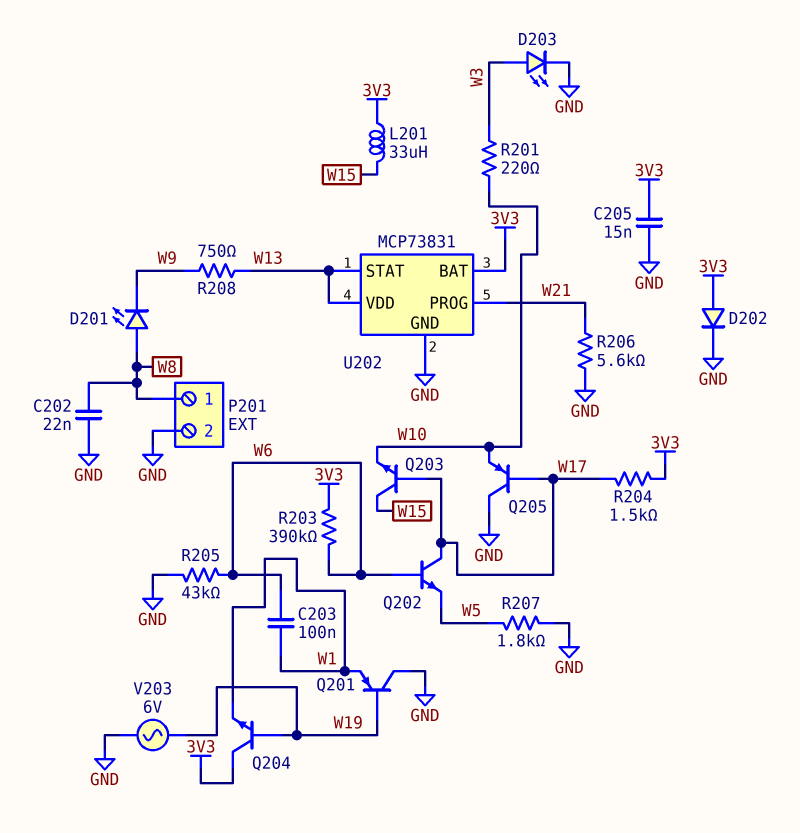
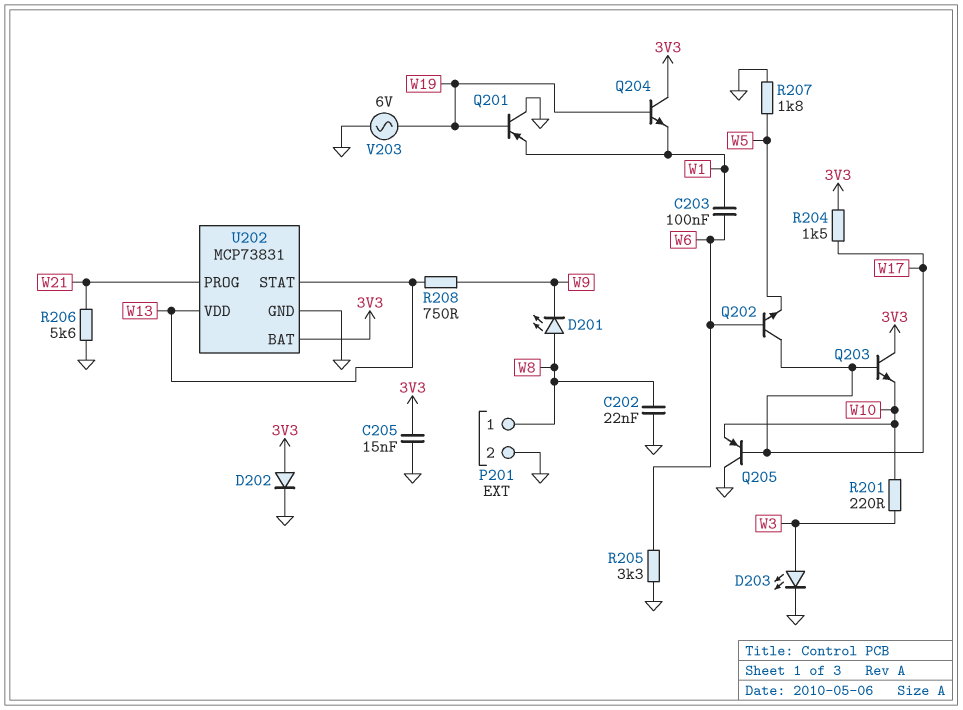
L201: 33uH (3V3, W15) -> none
Q203: NPN (B W17, C W15, E W10) -> NPN (B W17, C 3V3, E W10)
R203: 390k (3V3, W6) -> none
R205: 43k (GND, W6) -> 3.3k (GND, W6)

